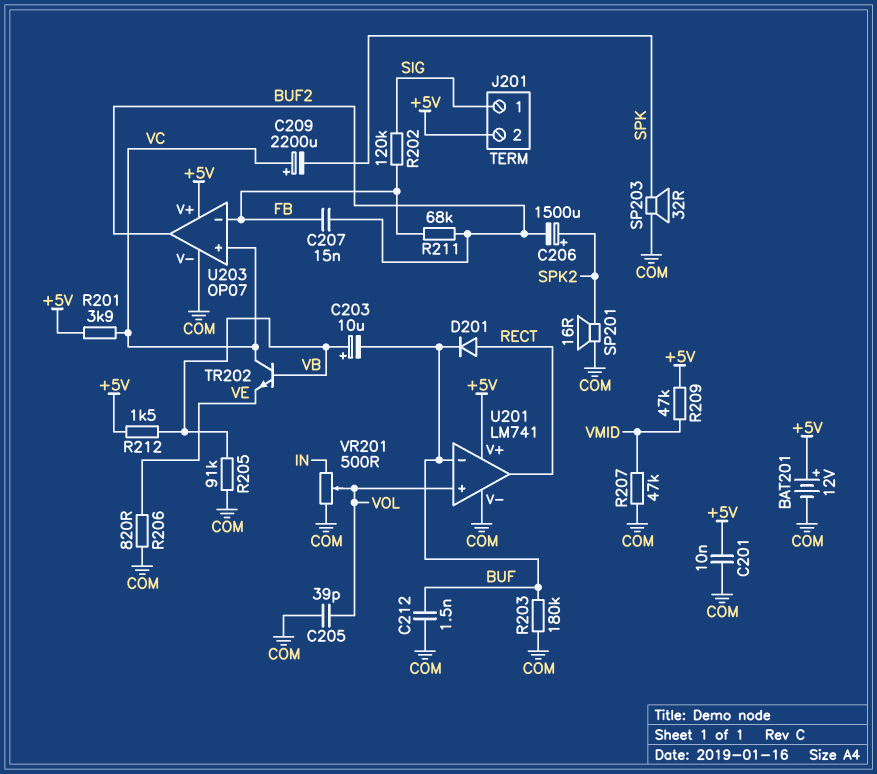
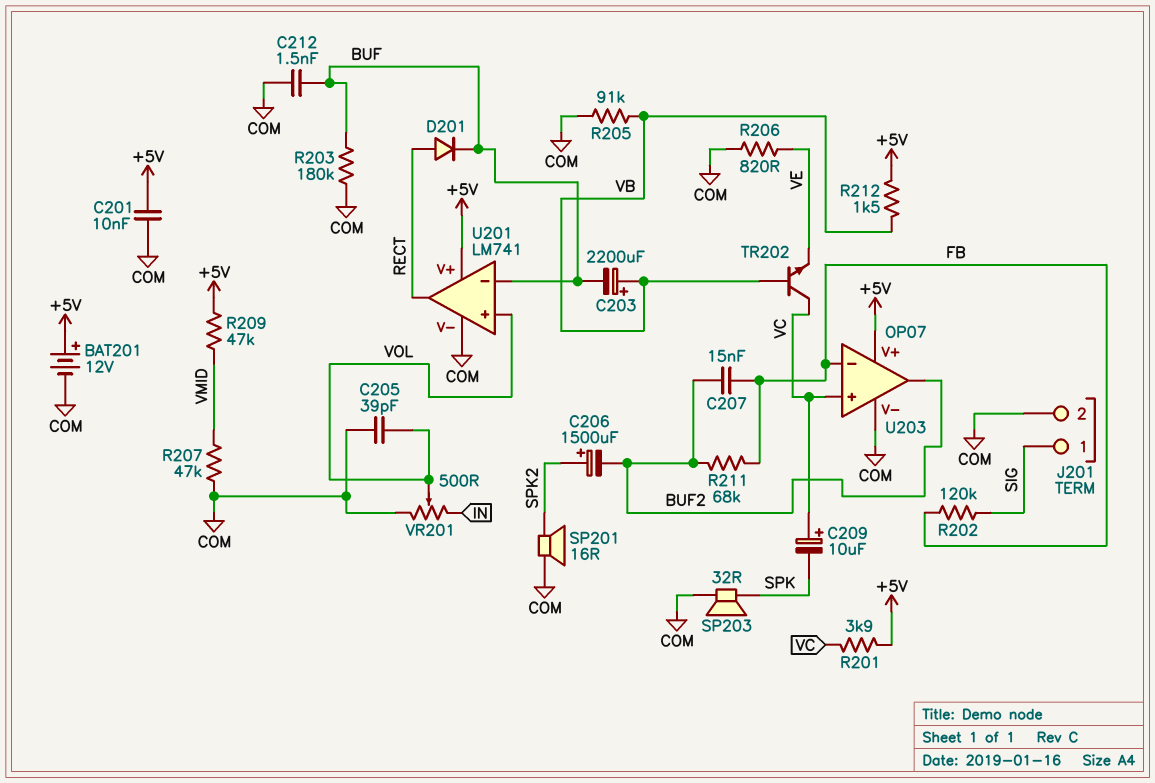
C203: 10uF (plus VB, minus BUF) -> 2200uF (plus VB, minus BUF)
C209: 2200uF (plus VC, minus SPK) -> 10uF (plus VC, minus SPK)
J201 pin 2: +5V -> COM

